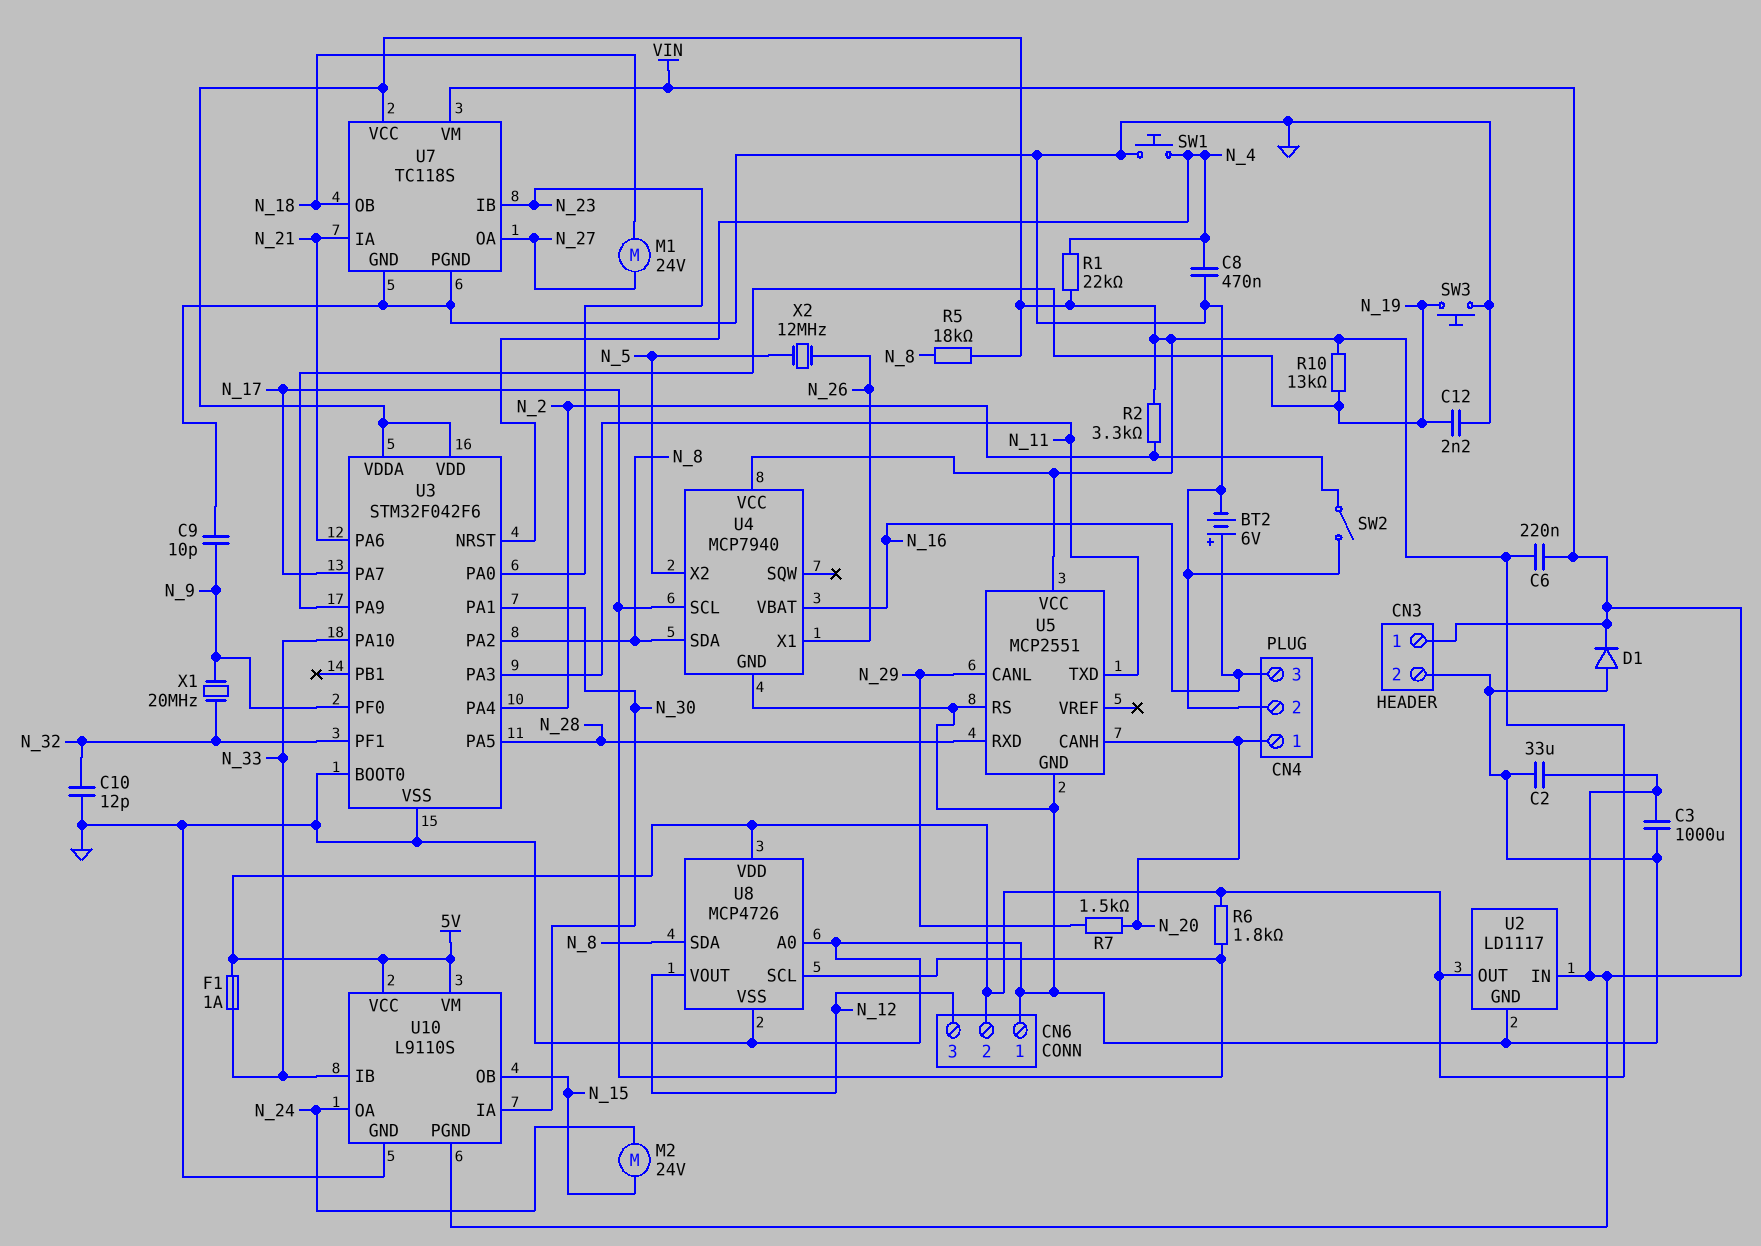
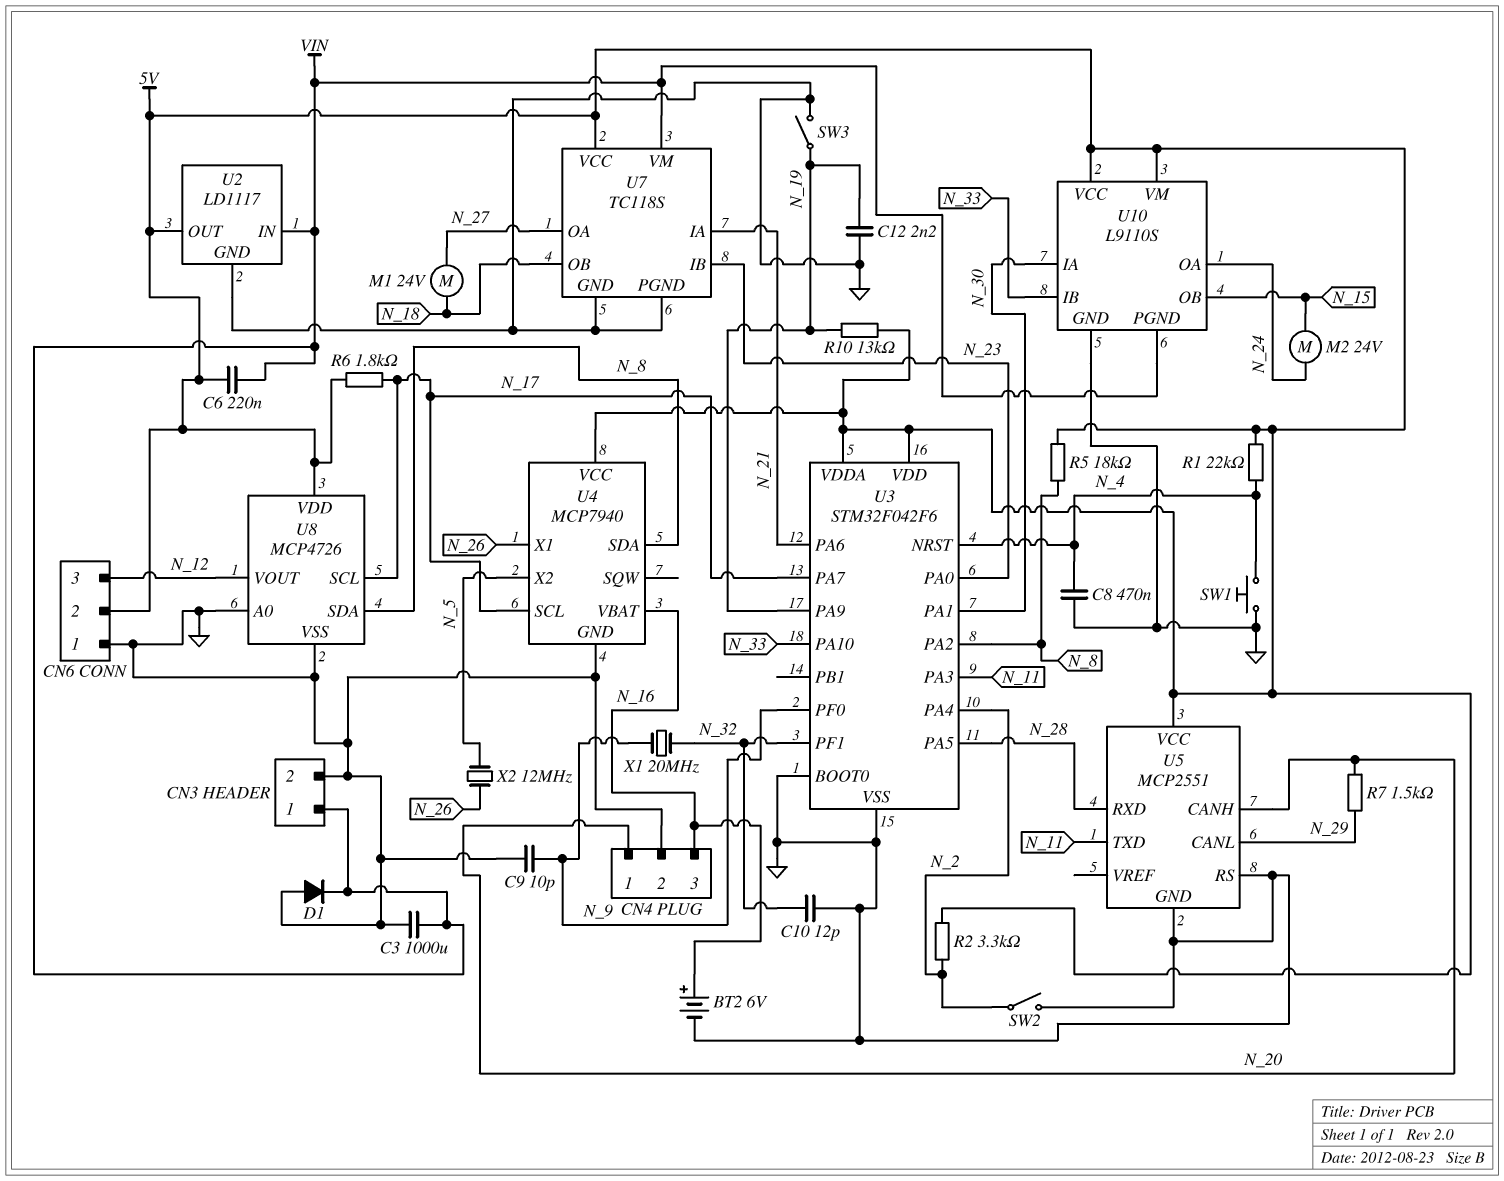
C2: 33uF (GND, VIN) -> none
F1: 1A (5V, N_33) -> none
SW3: button (GND, N_19) -> switch (GND, N_19)

